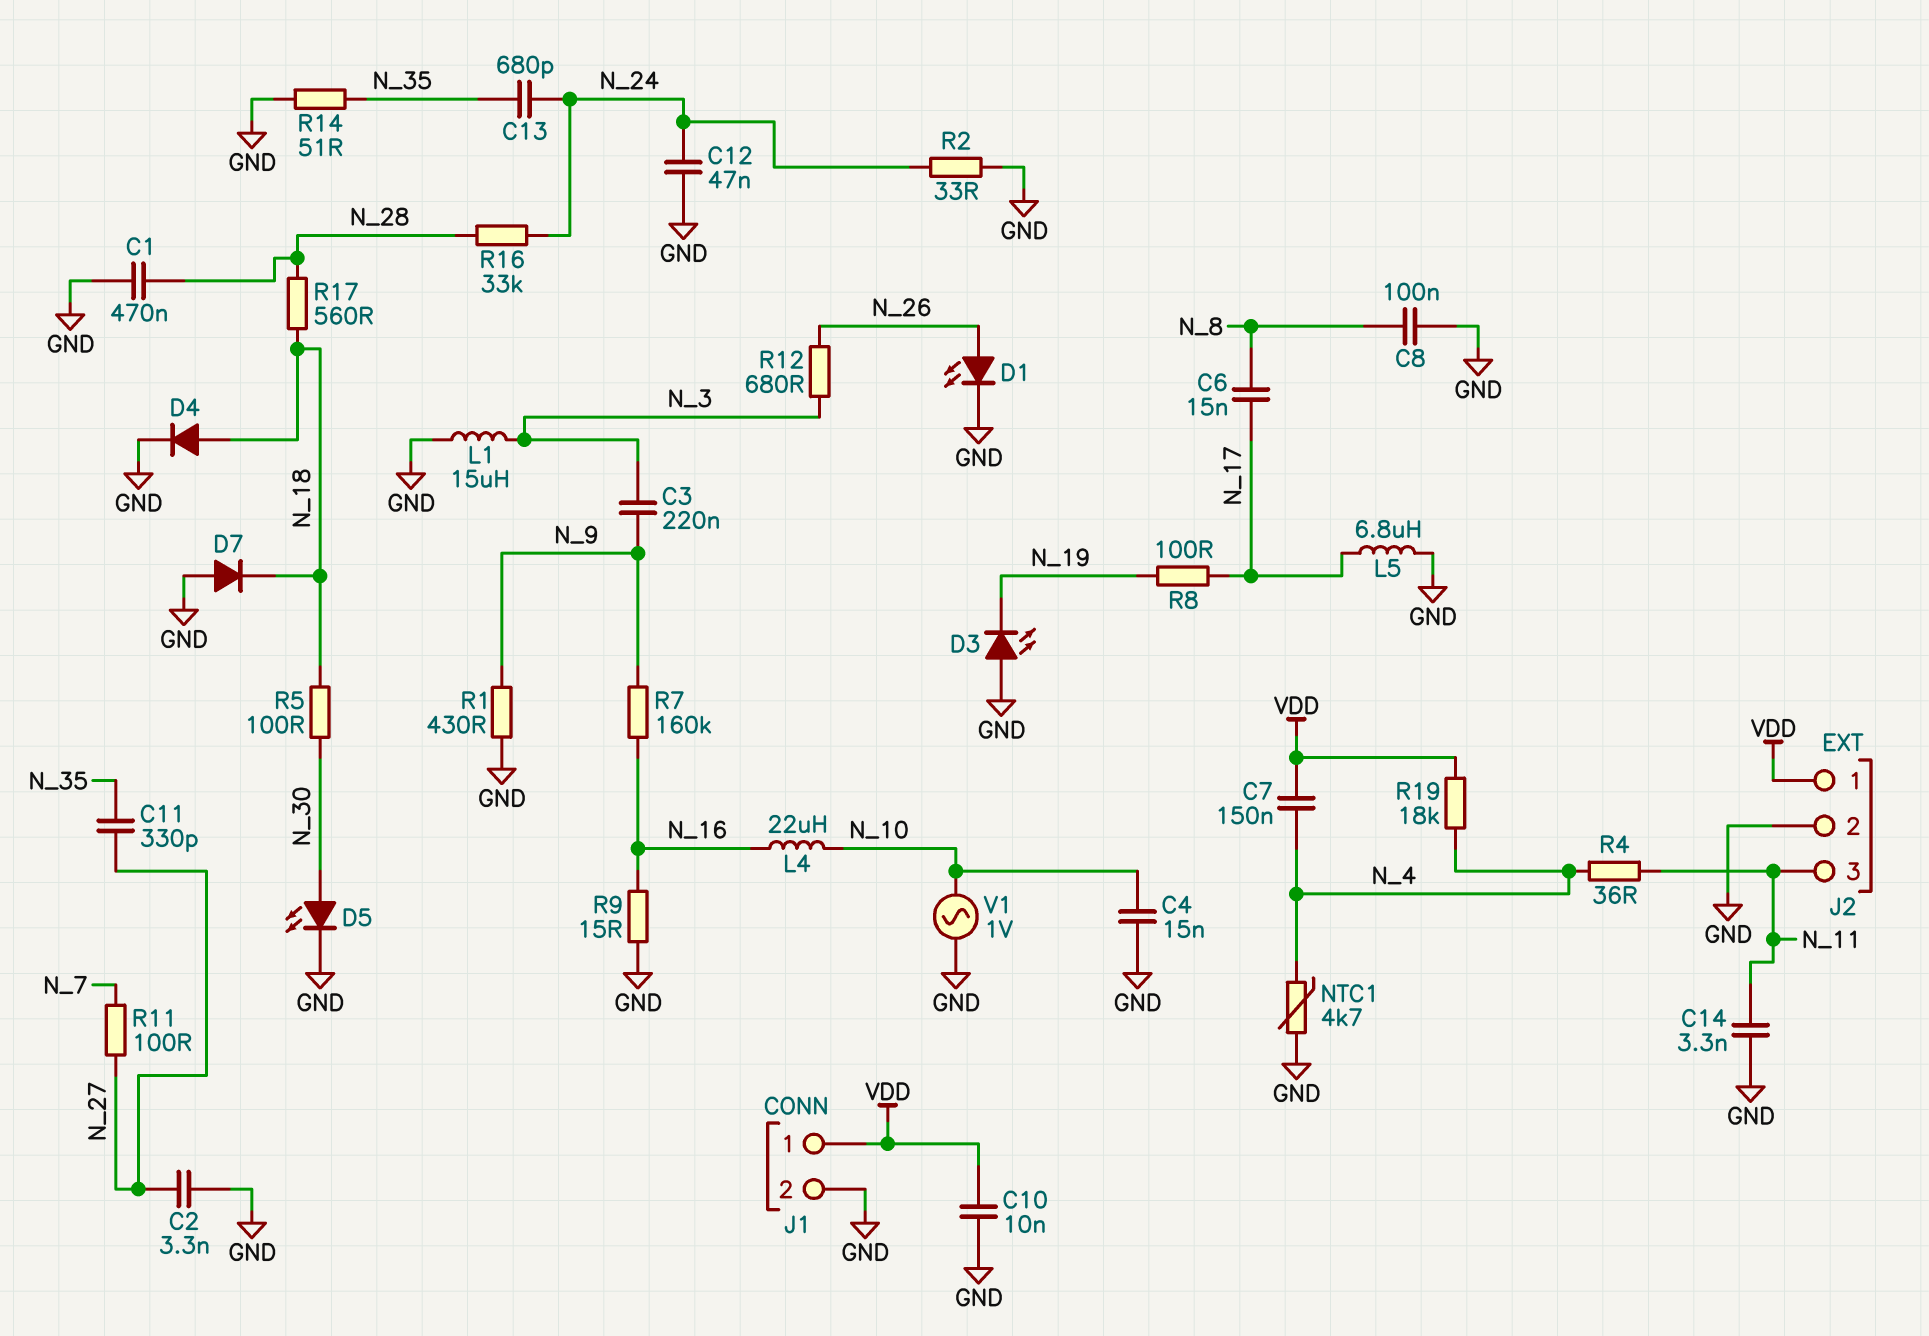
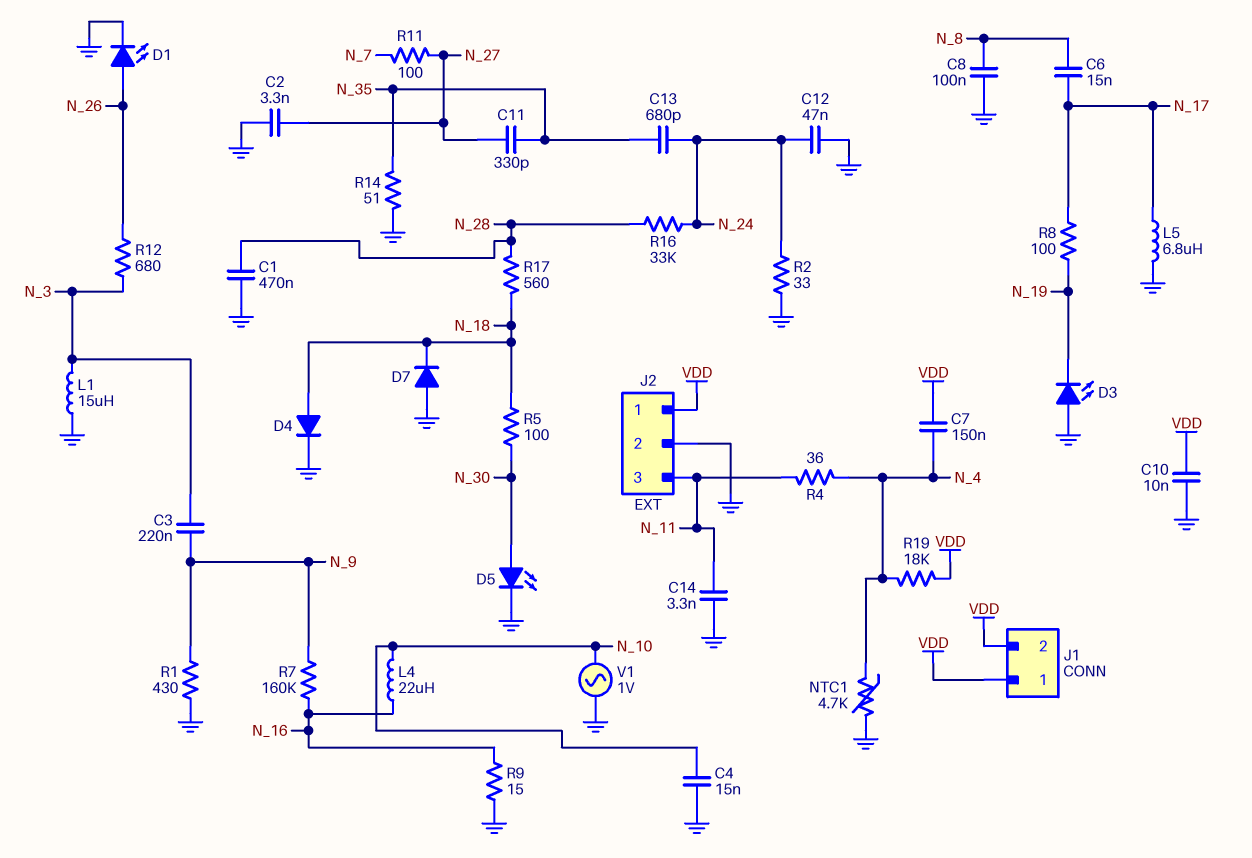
J1 pin 2: GND -> VDD

